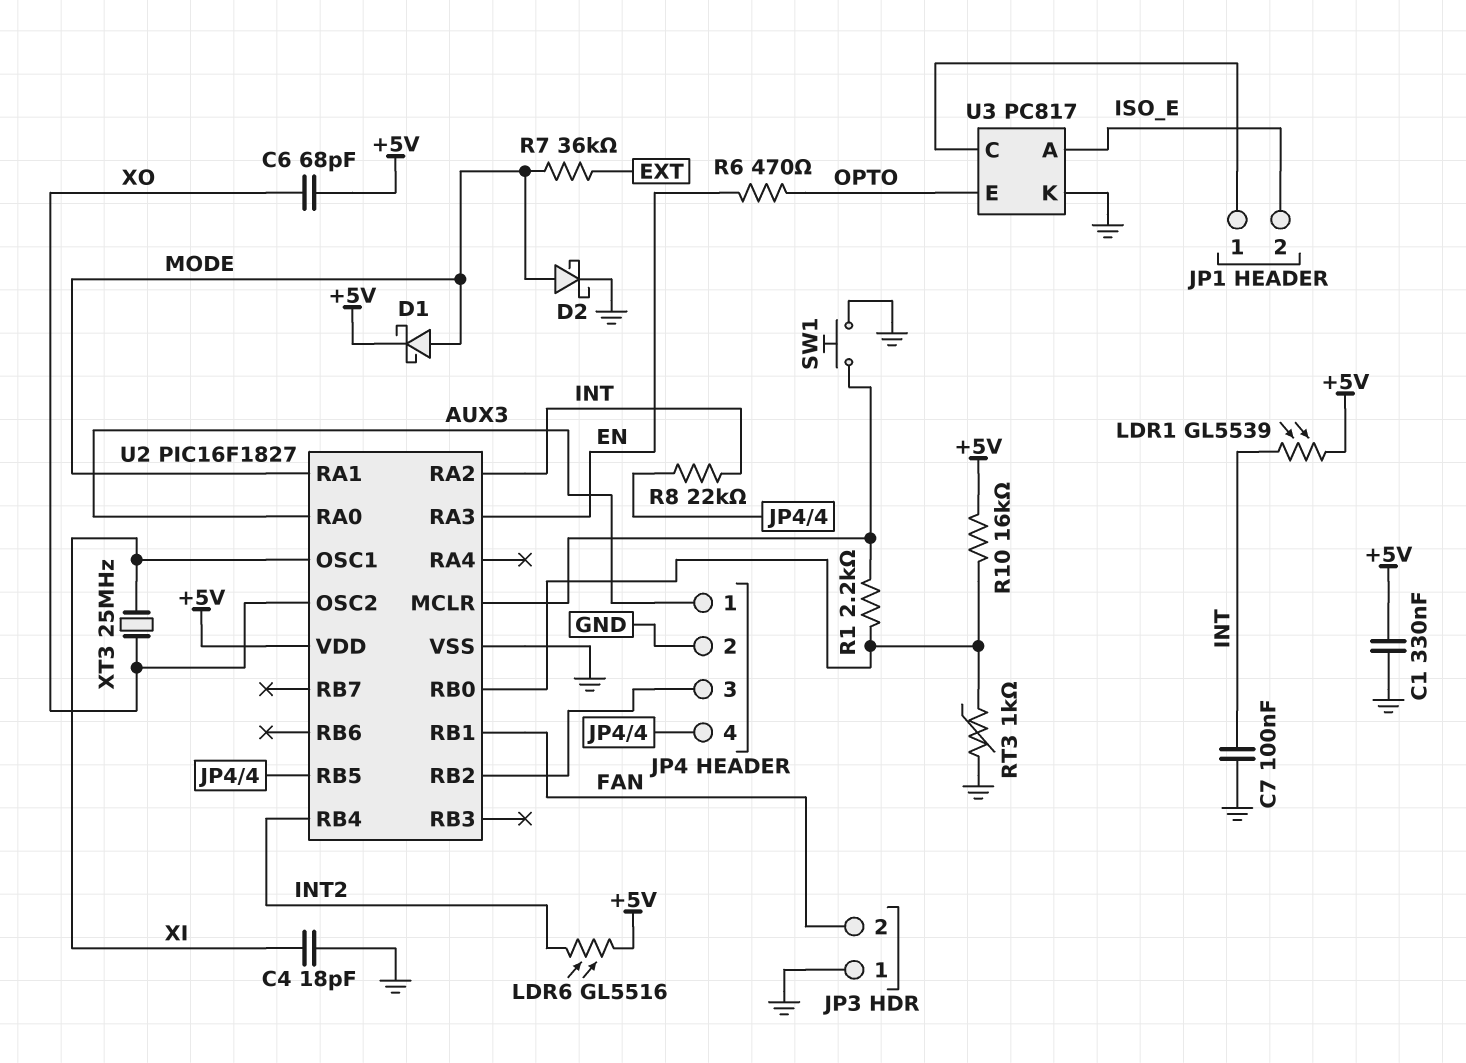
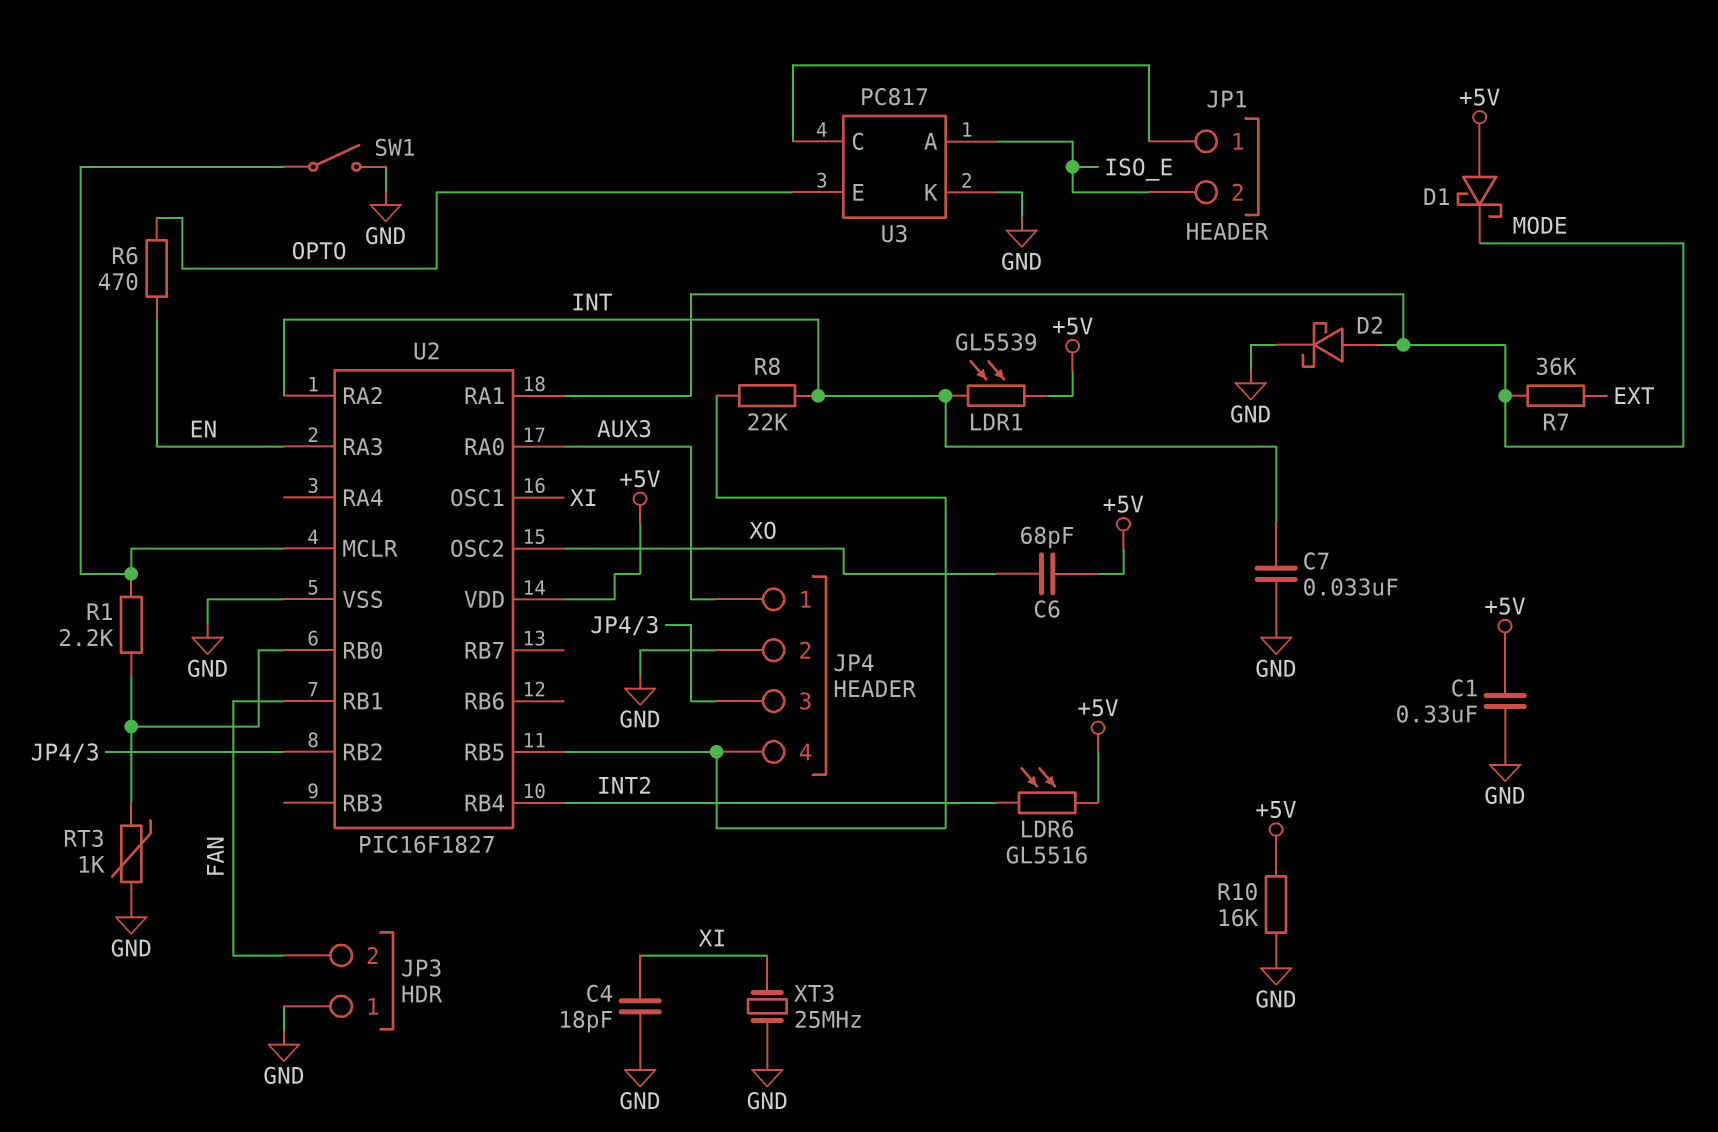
C7: 100nF (GND, INT) -> 33nF (GND, INT)
D1: schottky (A MODE, K +5V) -> schottky (A +5V, K MODE)
R10: 16k (+5V, U2/RB0) -> 16k (+5V, GND)
SW1: button (GND, U2/MCLR) -> switch (GND, U2/MCLR)
XT3: 25MHz (XI, XO) -> 25MHz (GND, XI)

